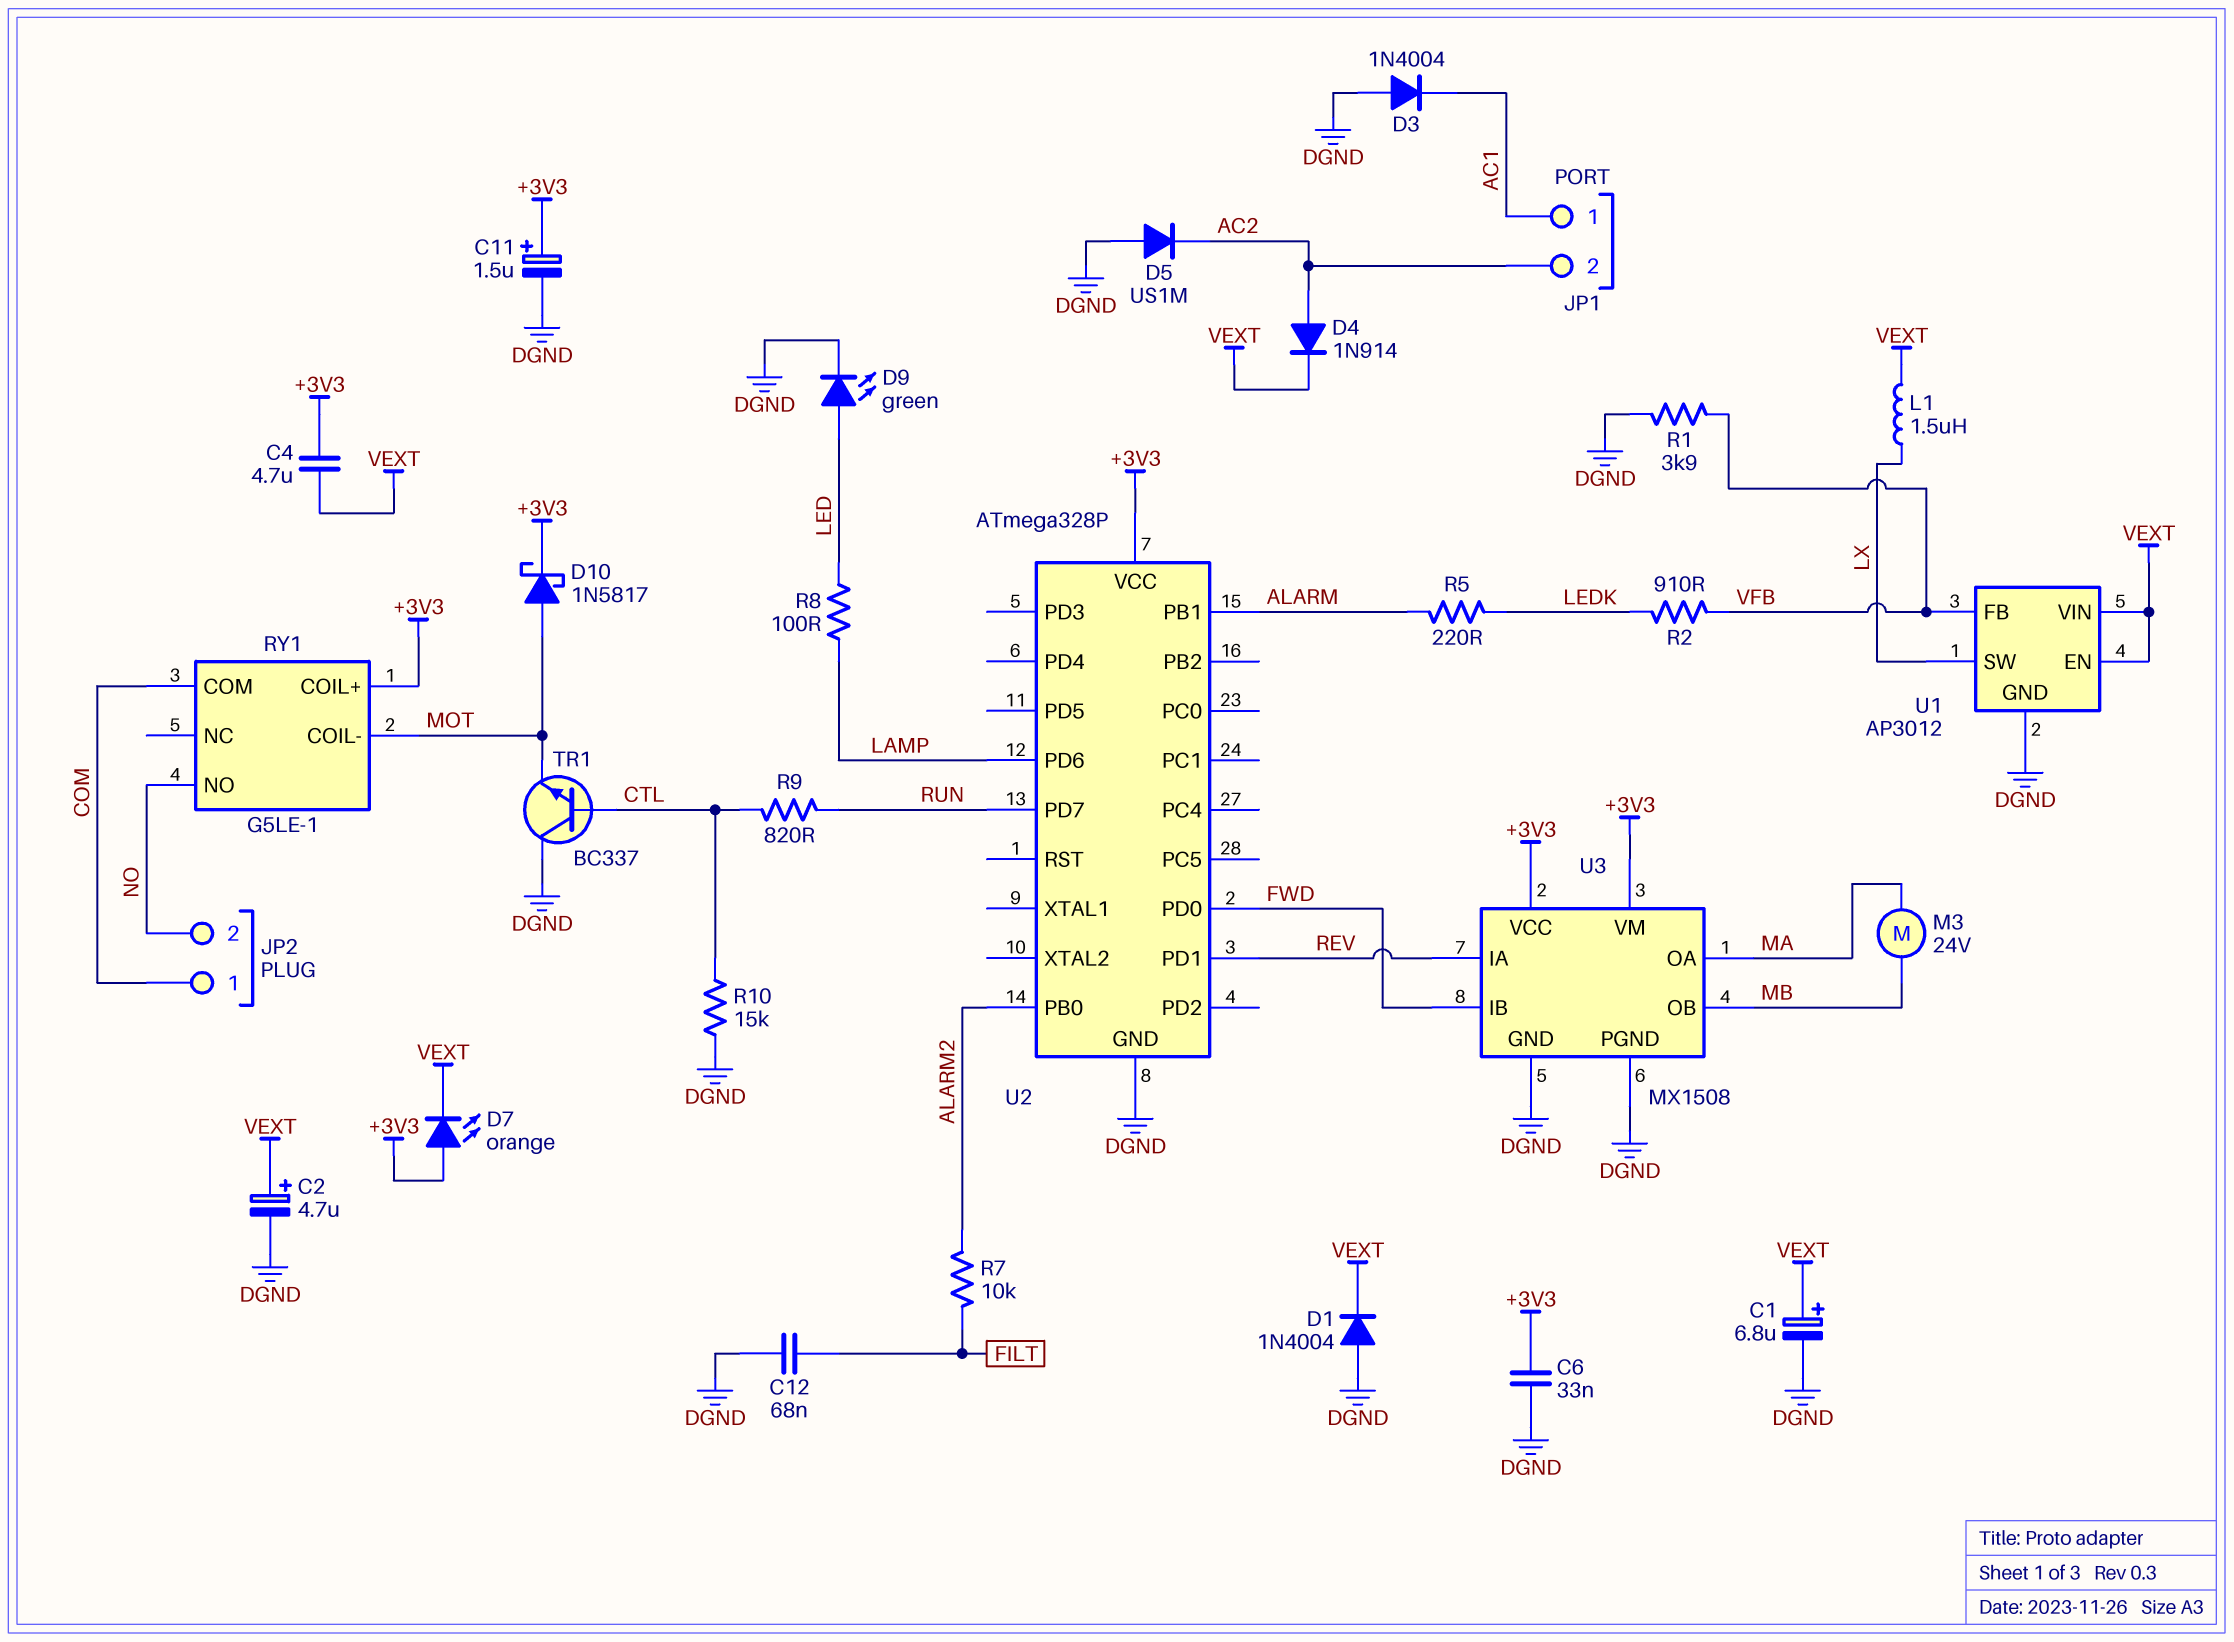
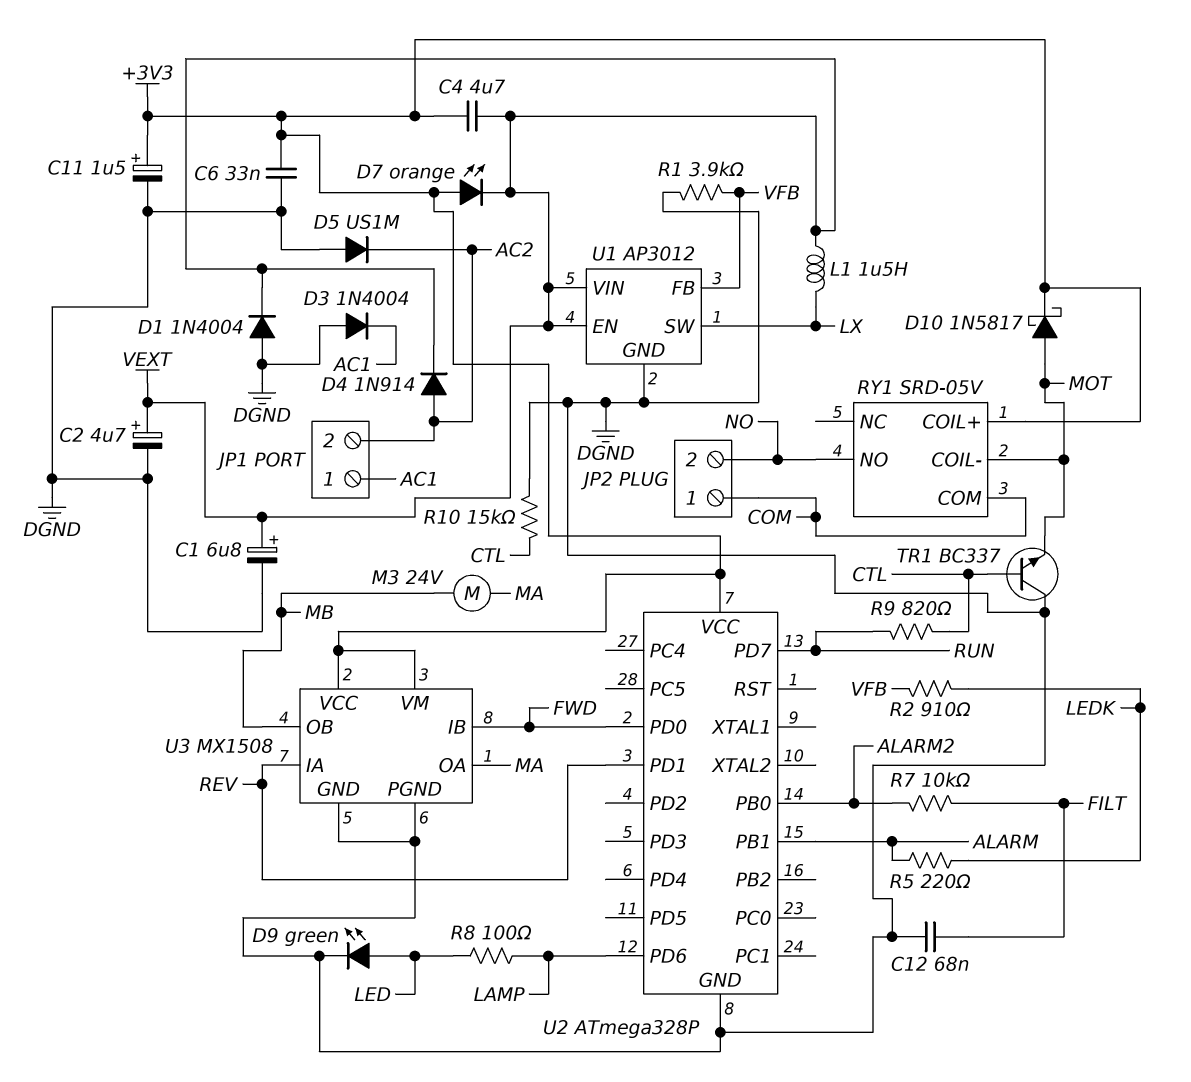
RY1: G5LE-1 -> SRD-05V

